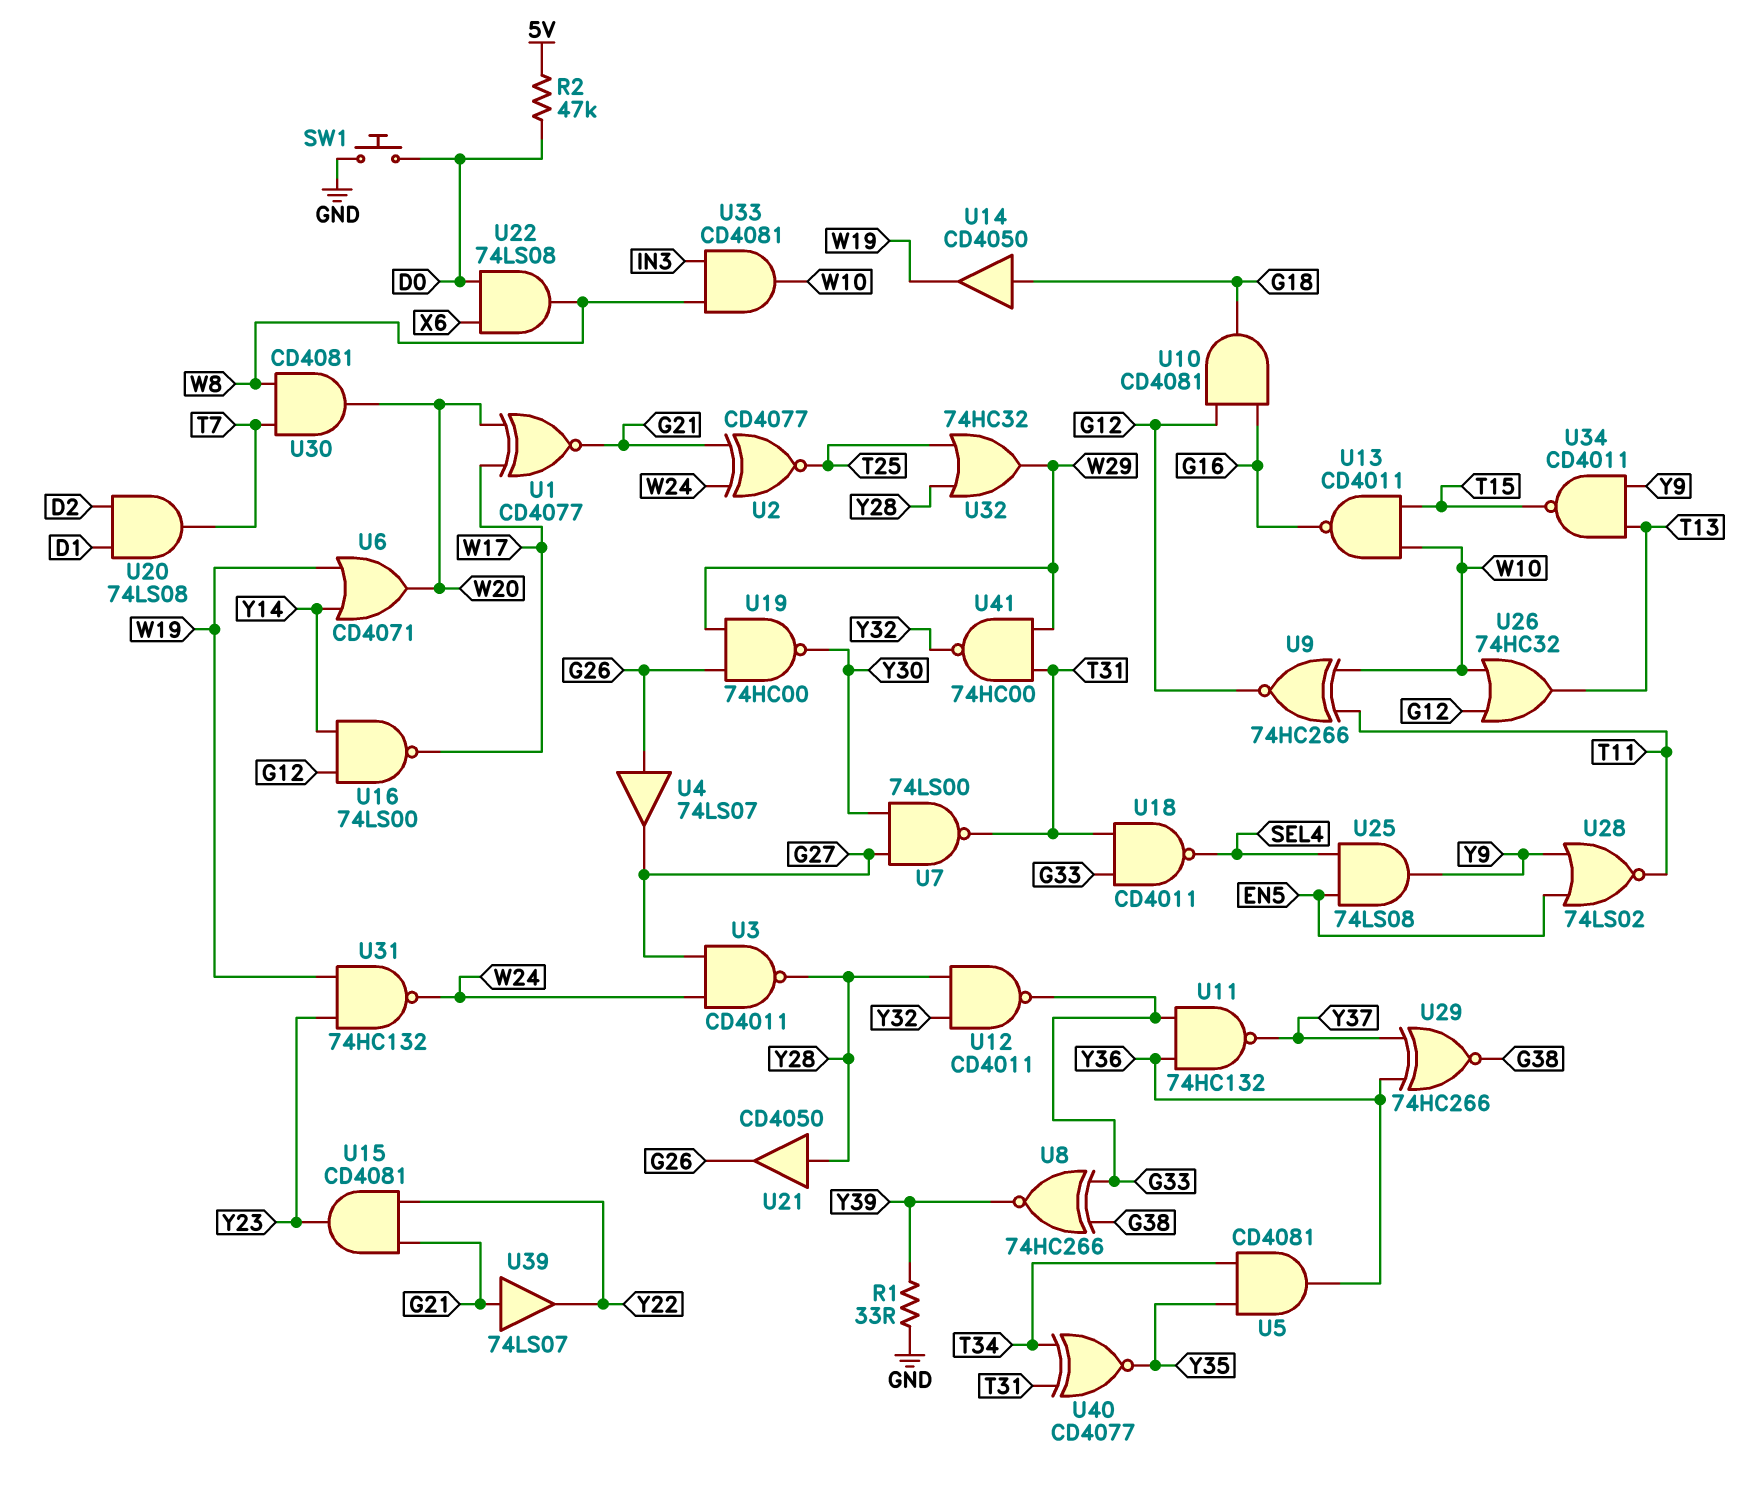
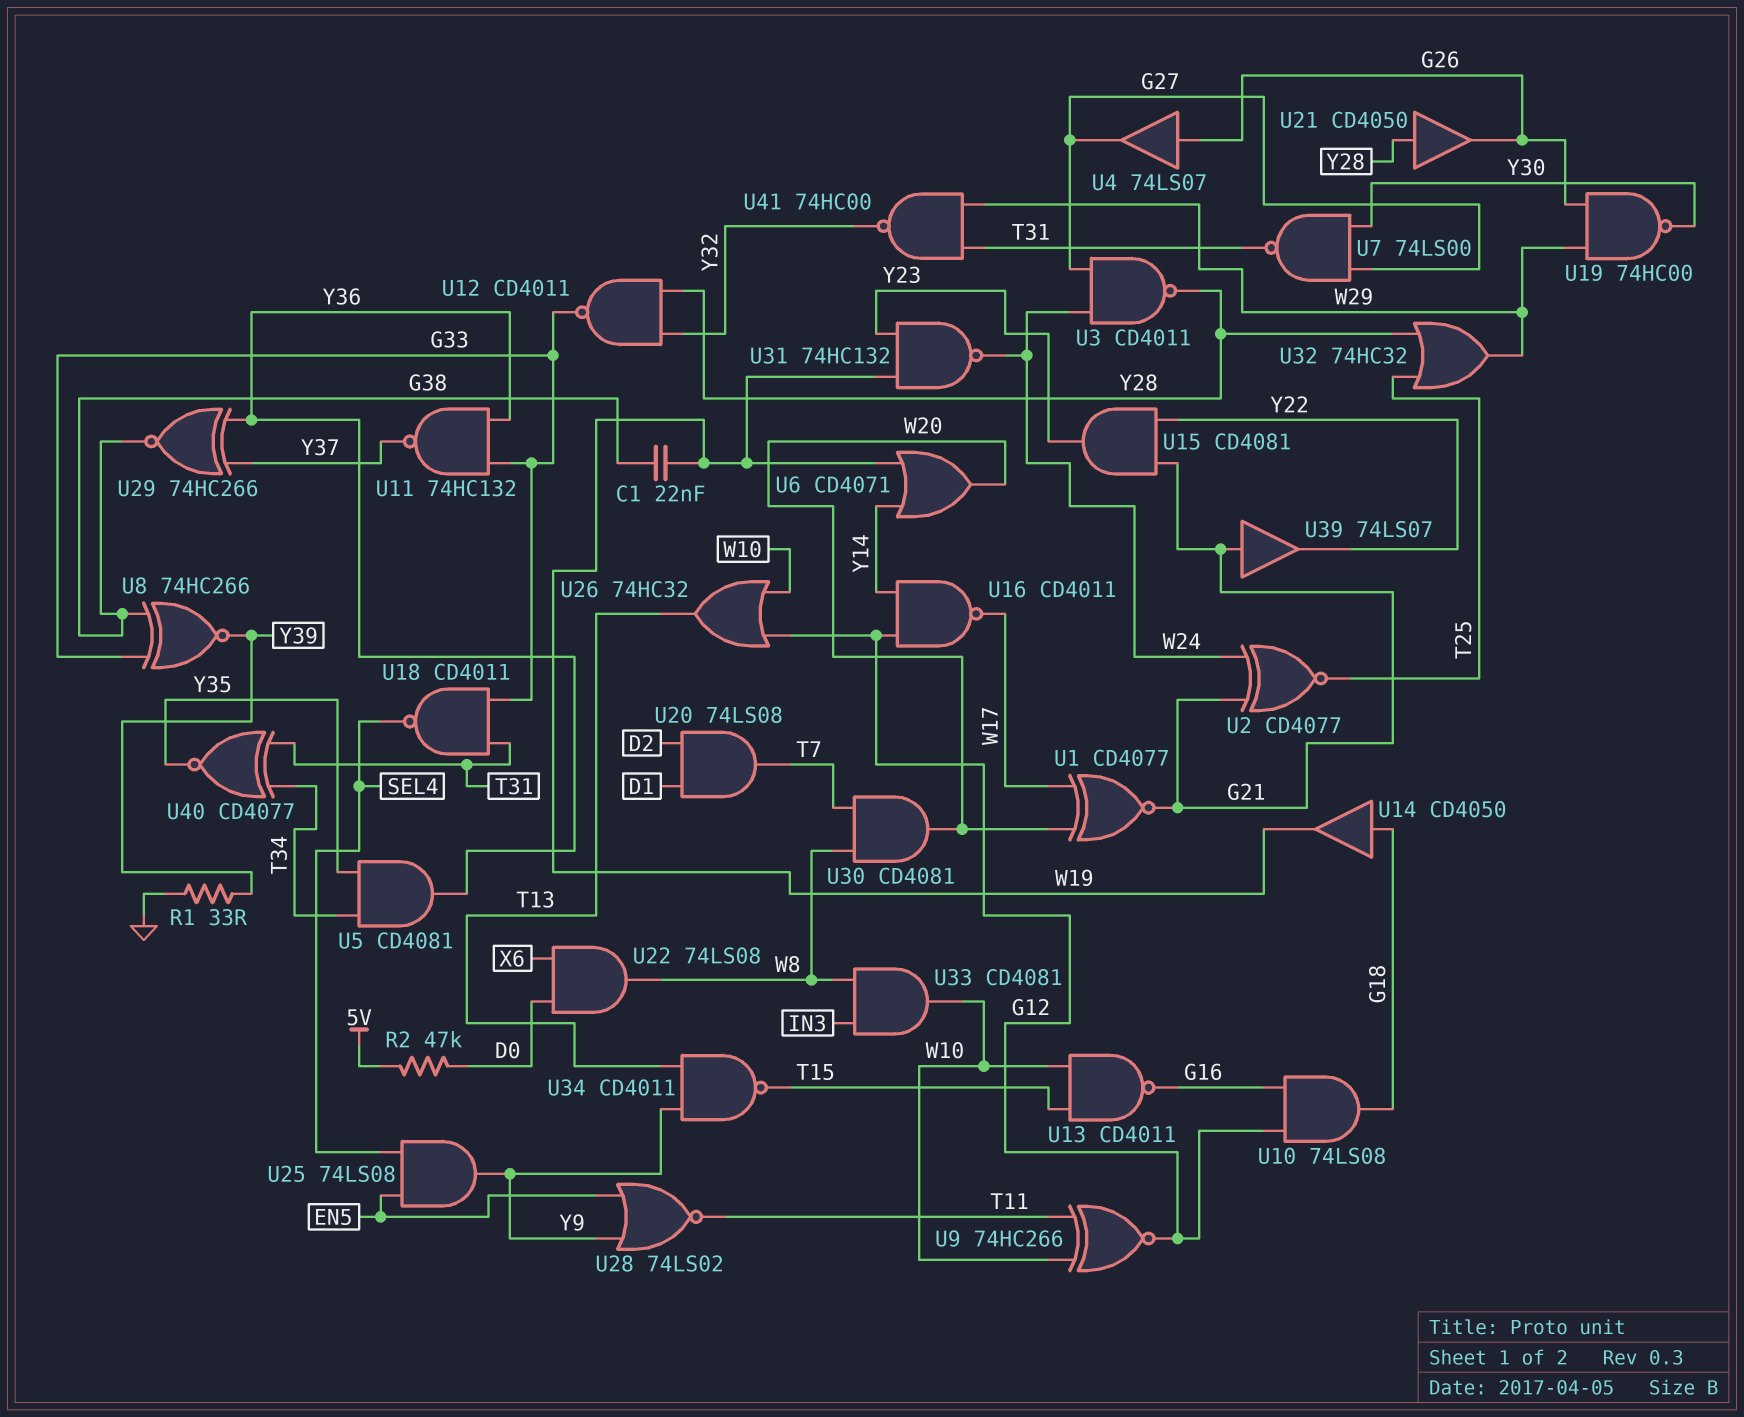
C1: none -> 22nF (G38, W19)
SW1: button (D0, GND) -> none
U10: AND CD4081 (in G12, in G16, out G18) -> AND 74LS08 (in G12, in G16, out G18)
U16: NAND 74LS00 (in G12, in Y14, out W17) -> NAND CD4011 (in G12, in Y14, out W17)

